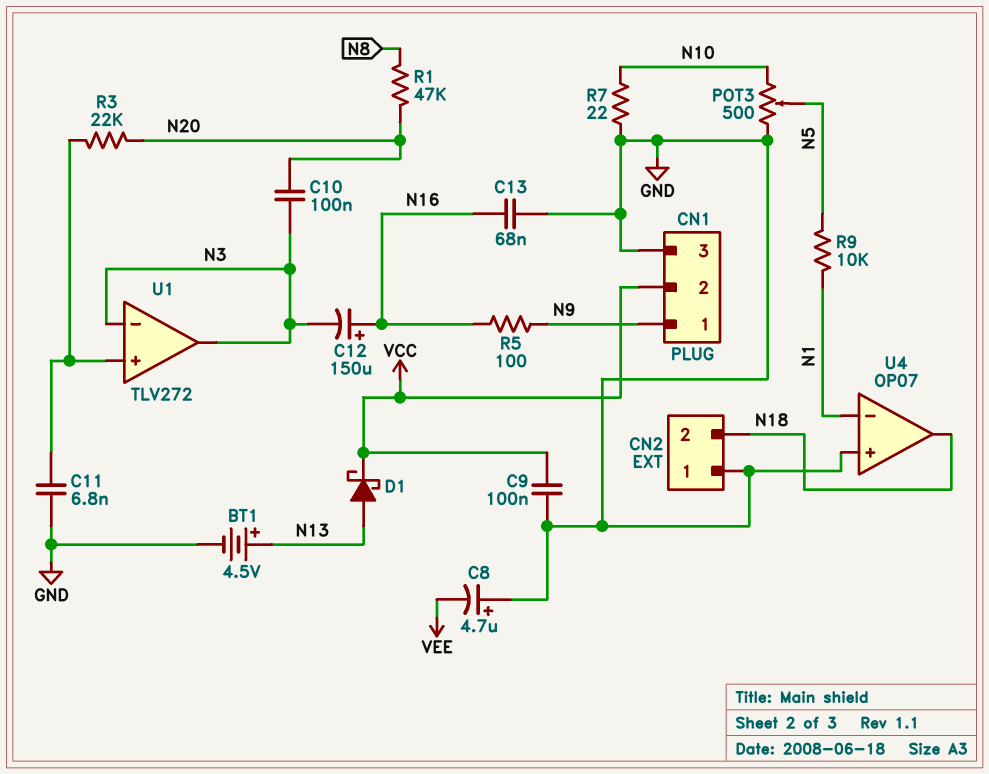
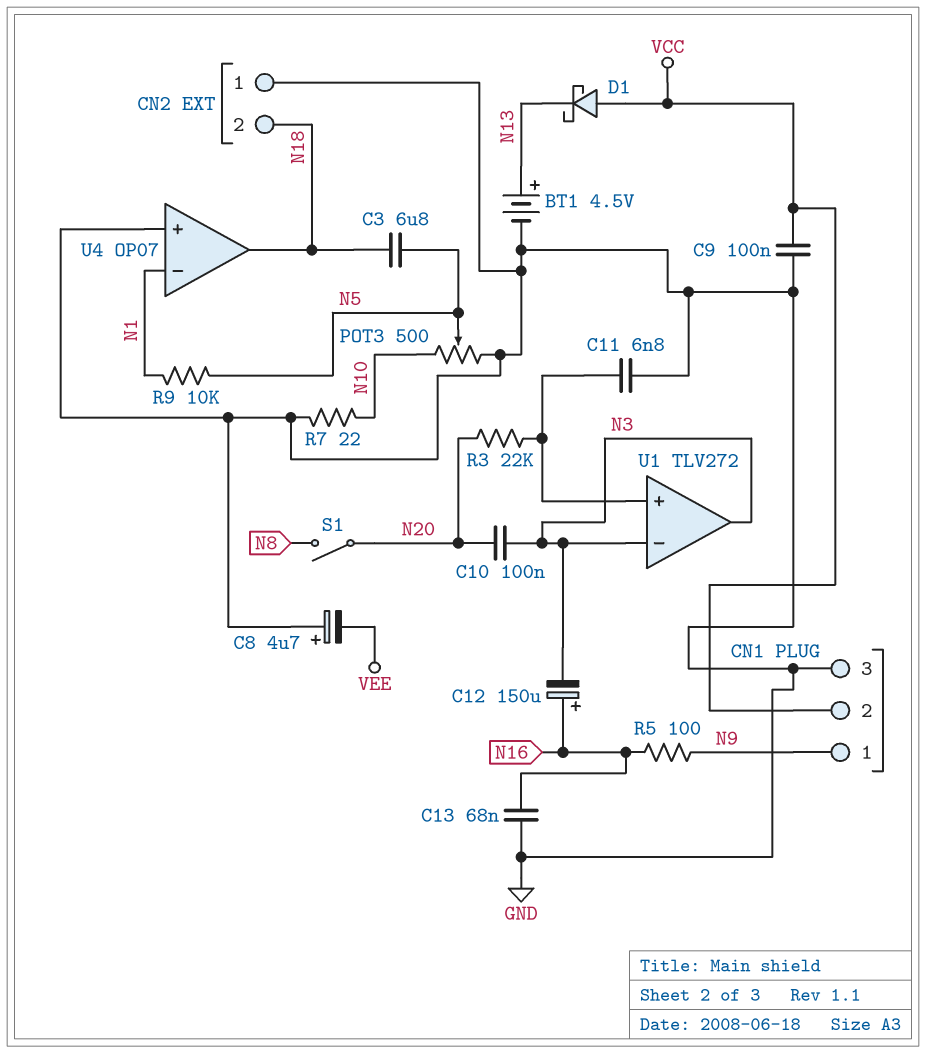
C3: none -> 6.8uF (N5, N18)
D1: schottky (A N13, K VCC) -> schottky (A VCC, K N13)
R1: 47k (N8, N20) -> none
S1: none -> switch (N8, N20)

